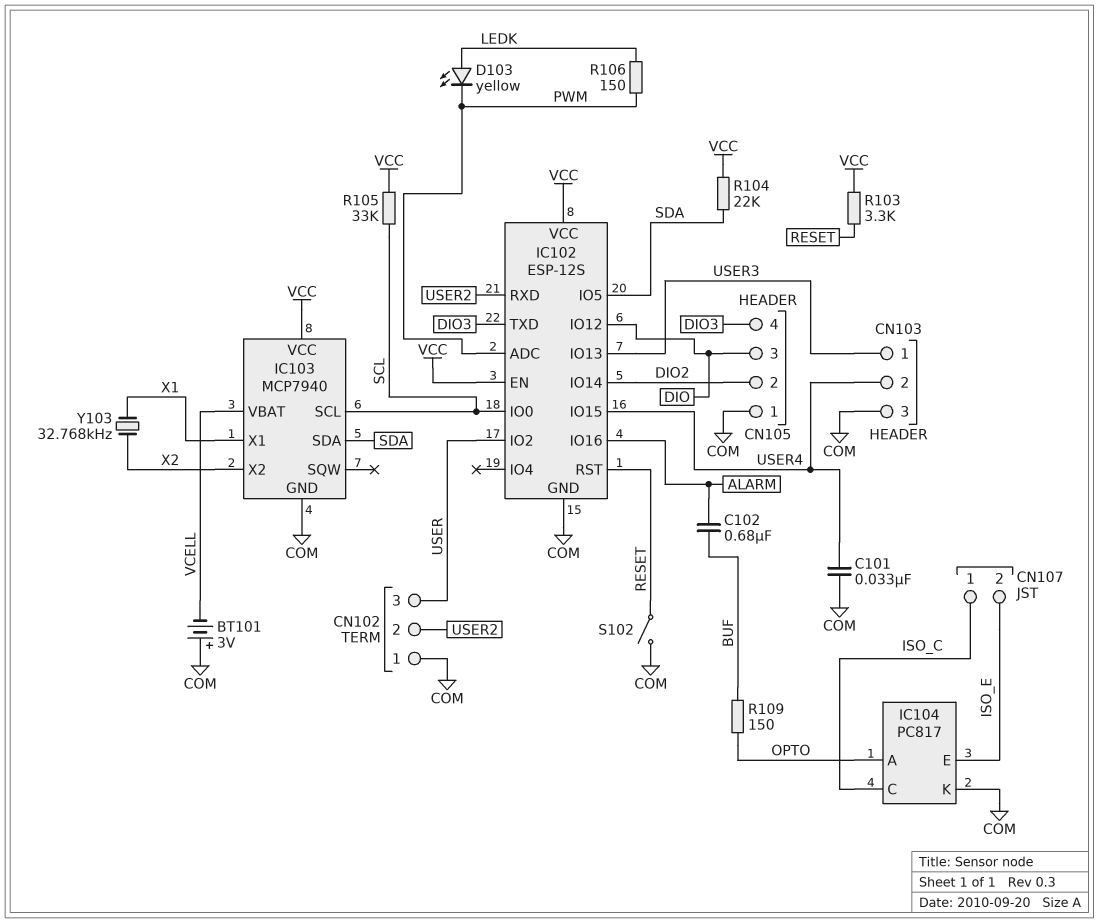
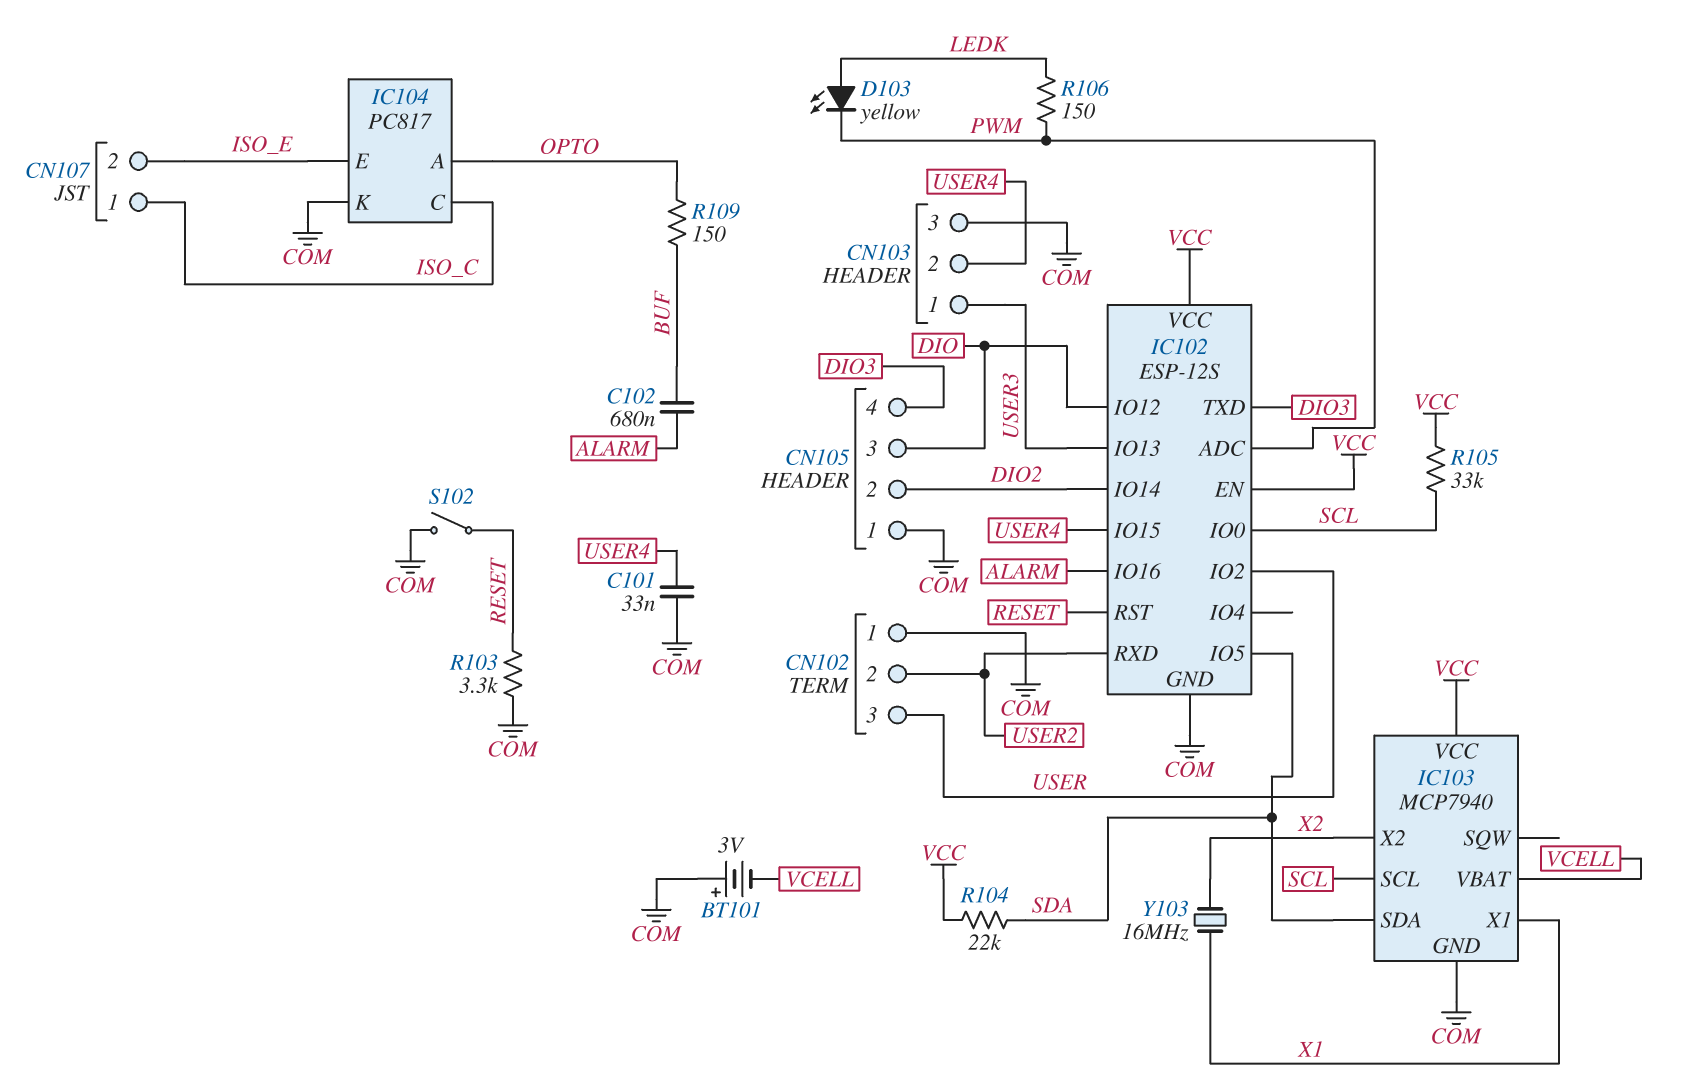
R103: 3.3k (RESET, VCC) -> 3.3k (COM, RESET)
Y103: 32.768kHz (X1, X2) -> 16MHz (X1, X2)

